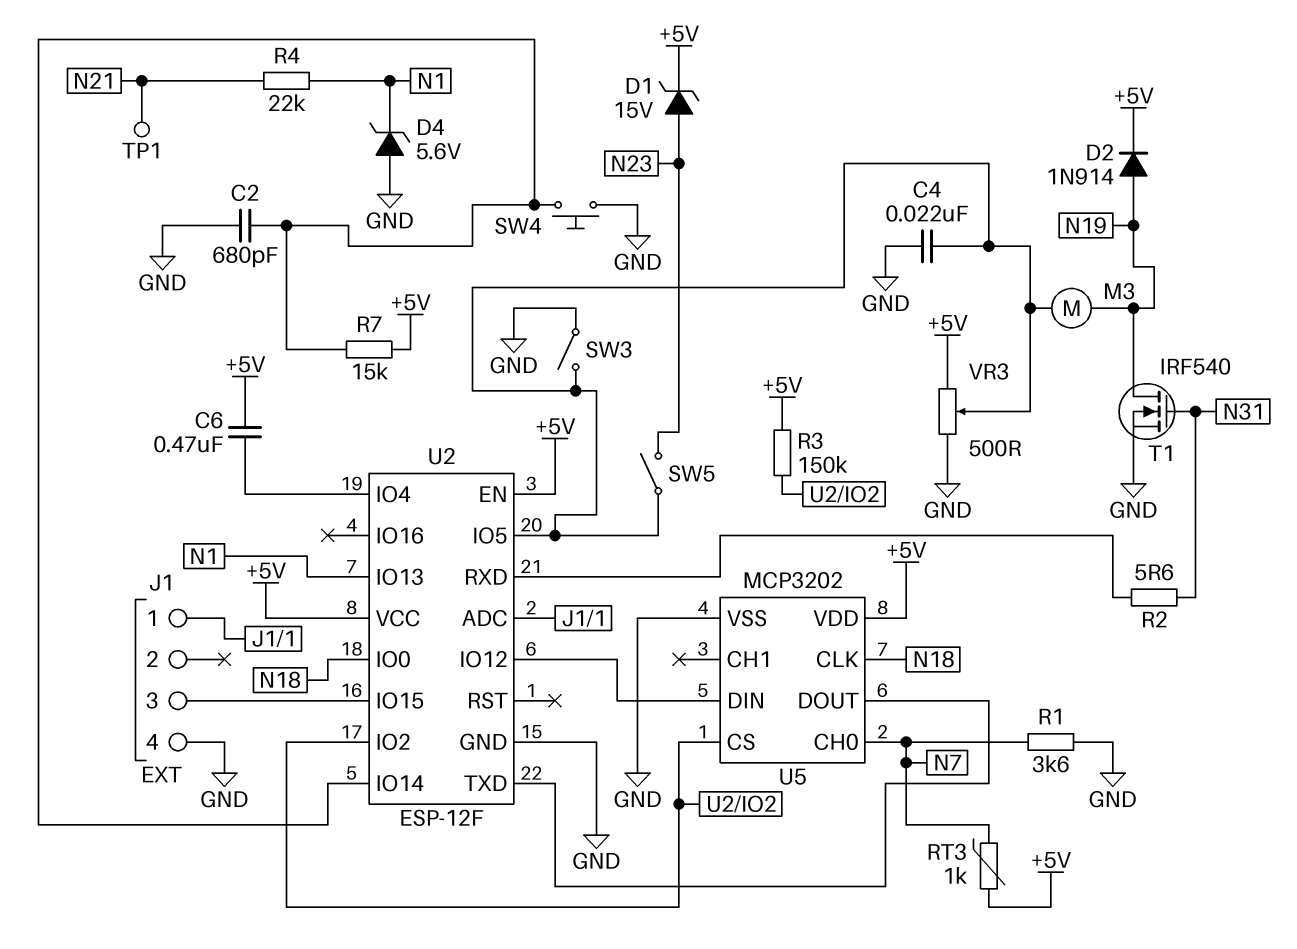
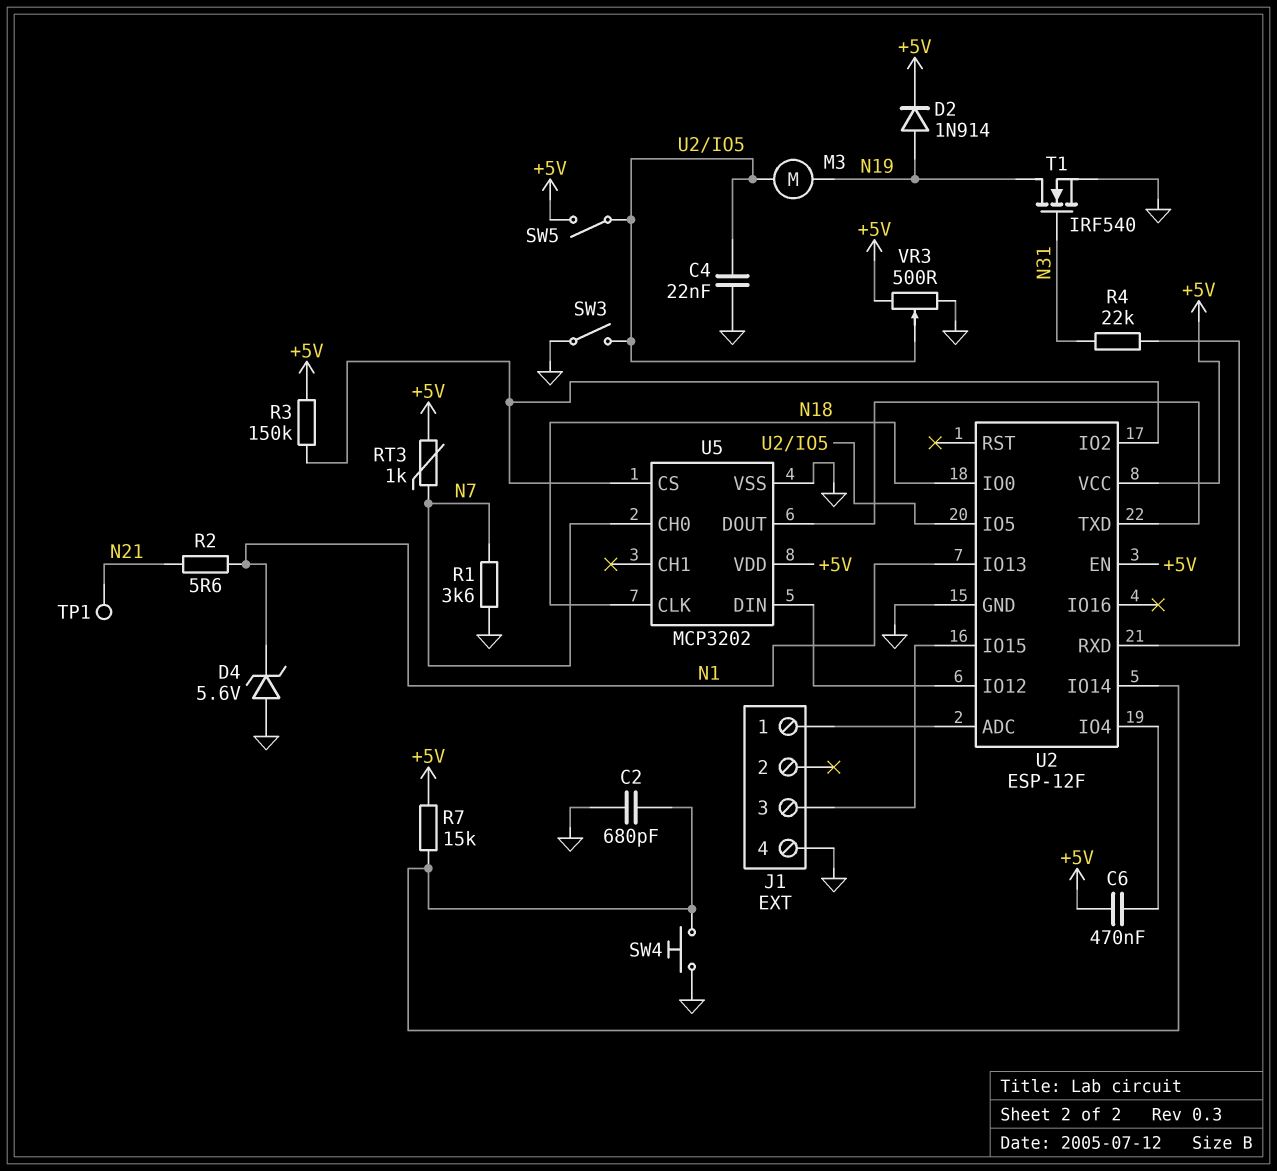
D1: zener 15V (A N23, K +5V) -> none
R2: 5.6 (N31, U2/RXD) -> 5.6 (N1, N21)
R4: 22k (N1, N21) -> 22k (N31, U2/RXD)
SW5: switch (N23, U2/IO5) -> switch (+5V, U2/IO5)

